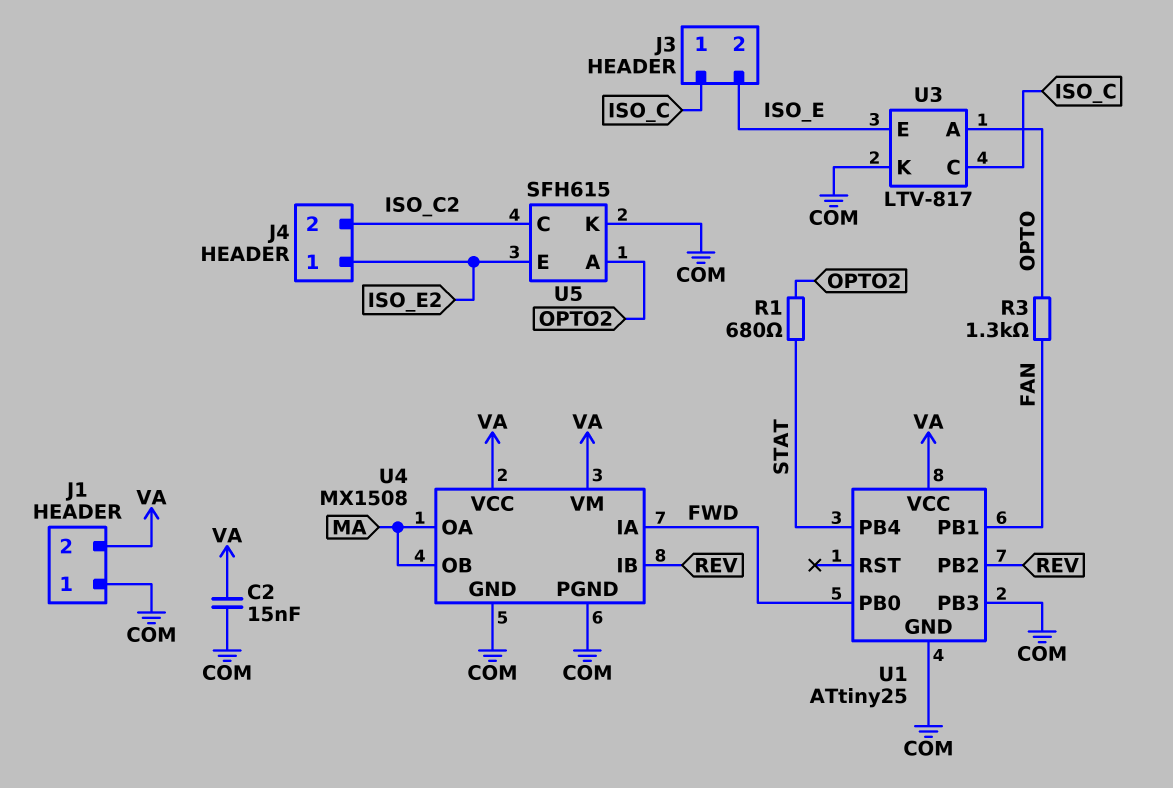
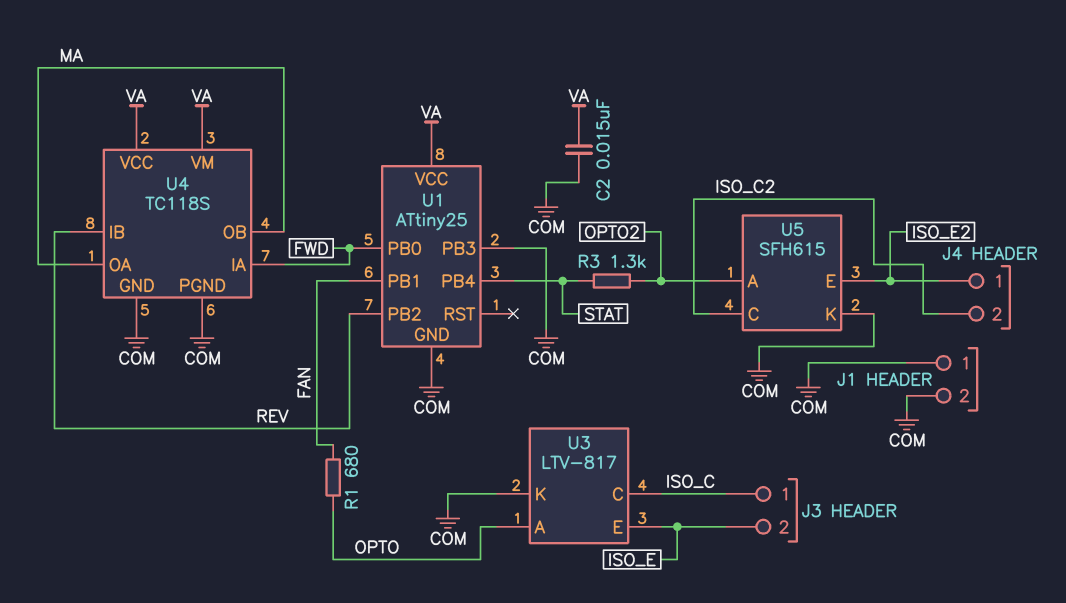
J1 pin 2: VA -> COM
R1: 680 (OPTO2, STAT) -> 680 (FAN, OPTO)
R3: 1.3k (FAN, OPTO) -> 1.3k (OPTO2, STAT)
U4: MX1508 -> TC118S

